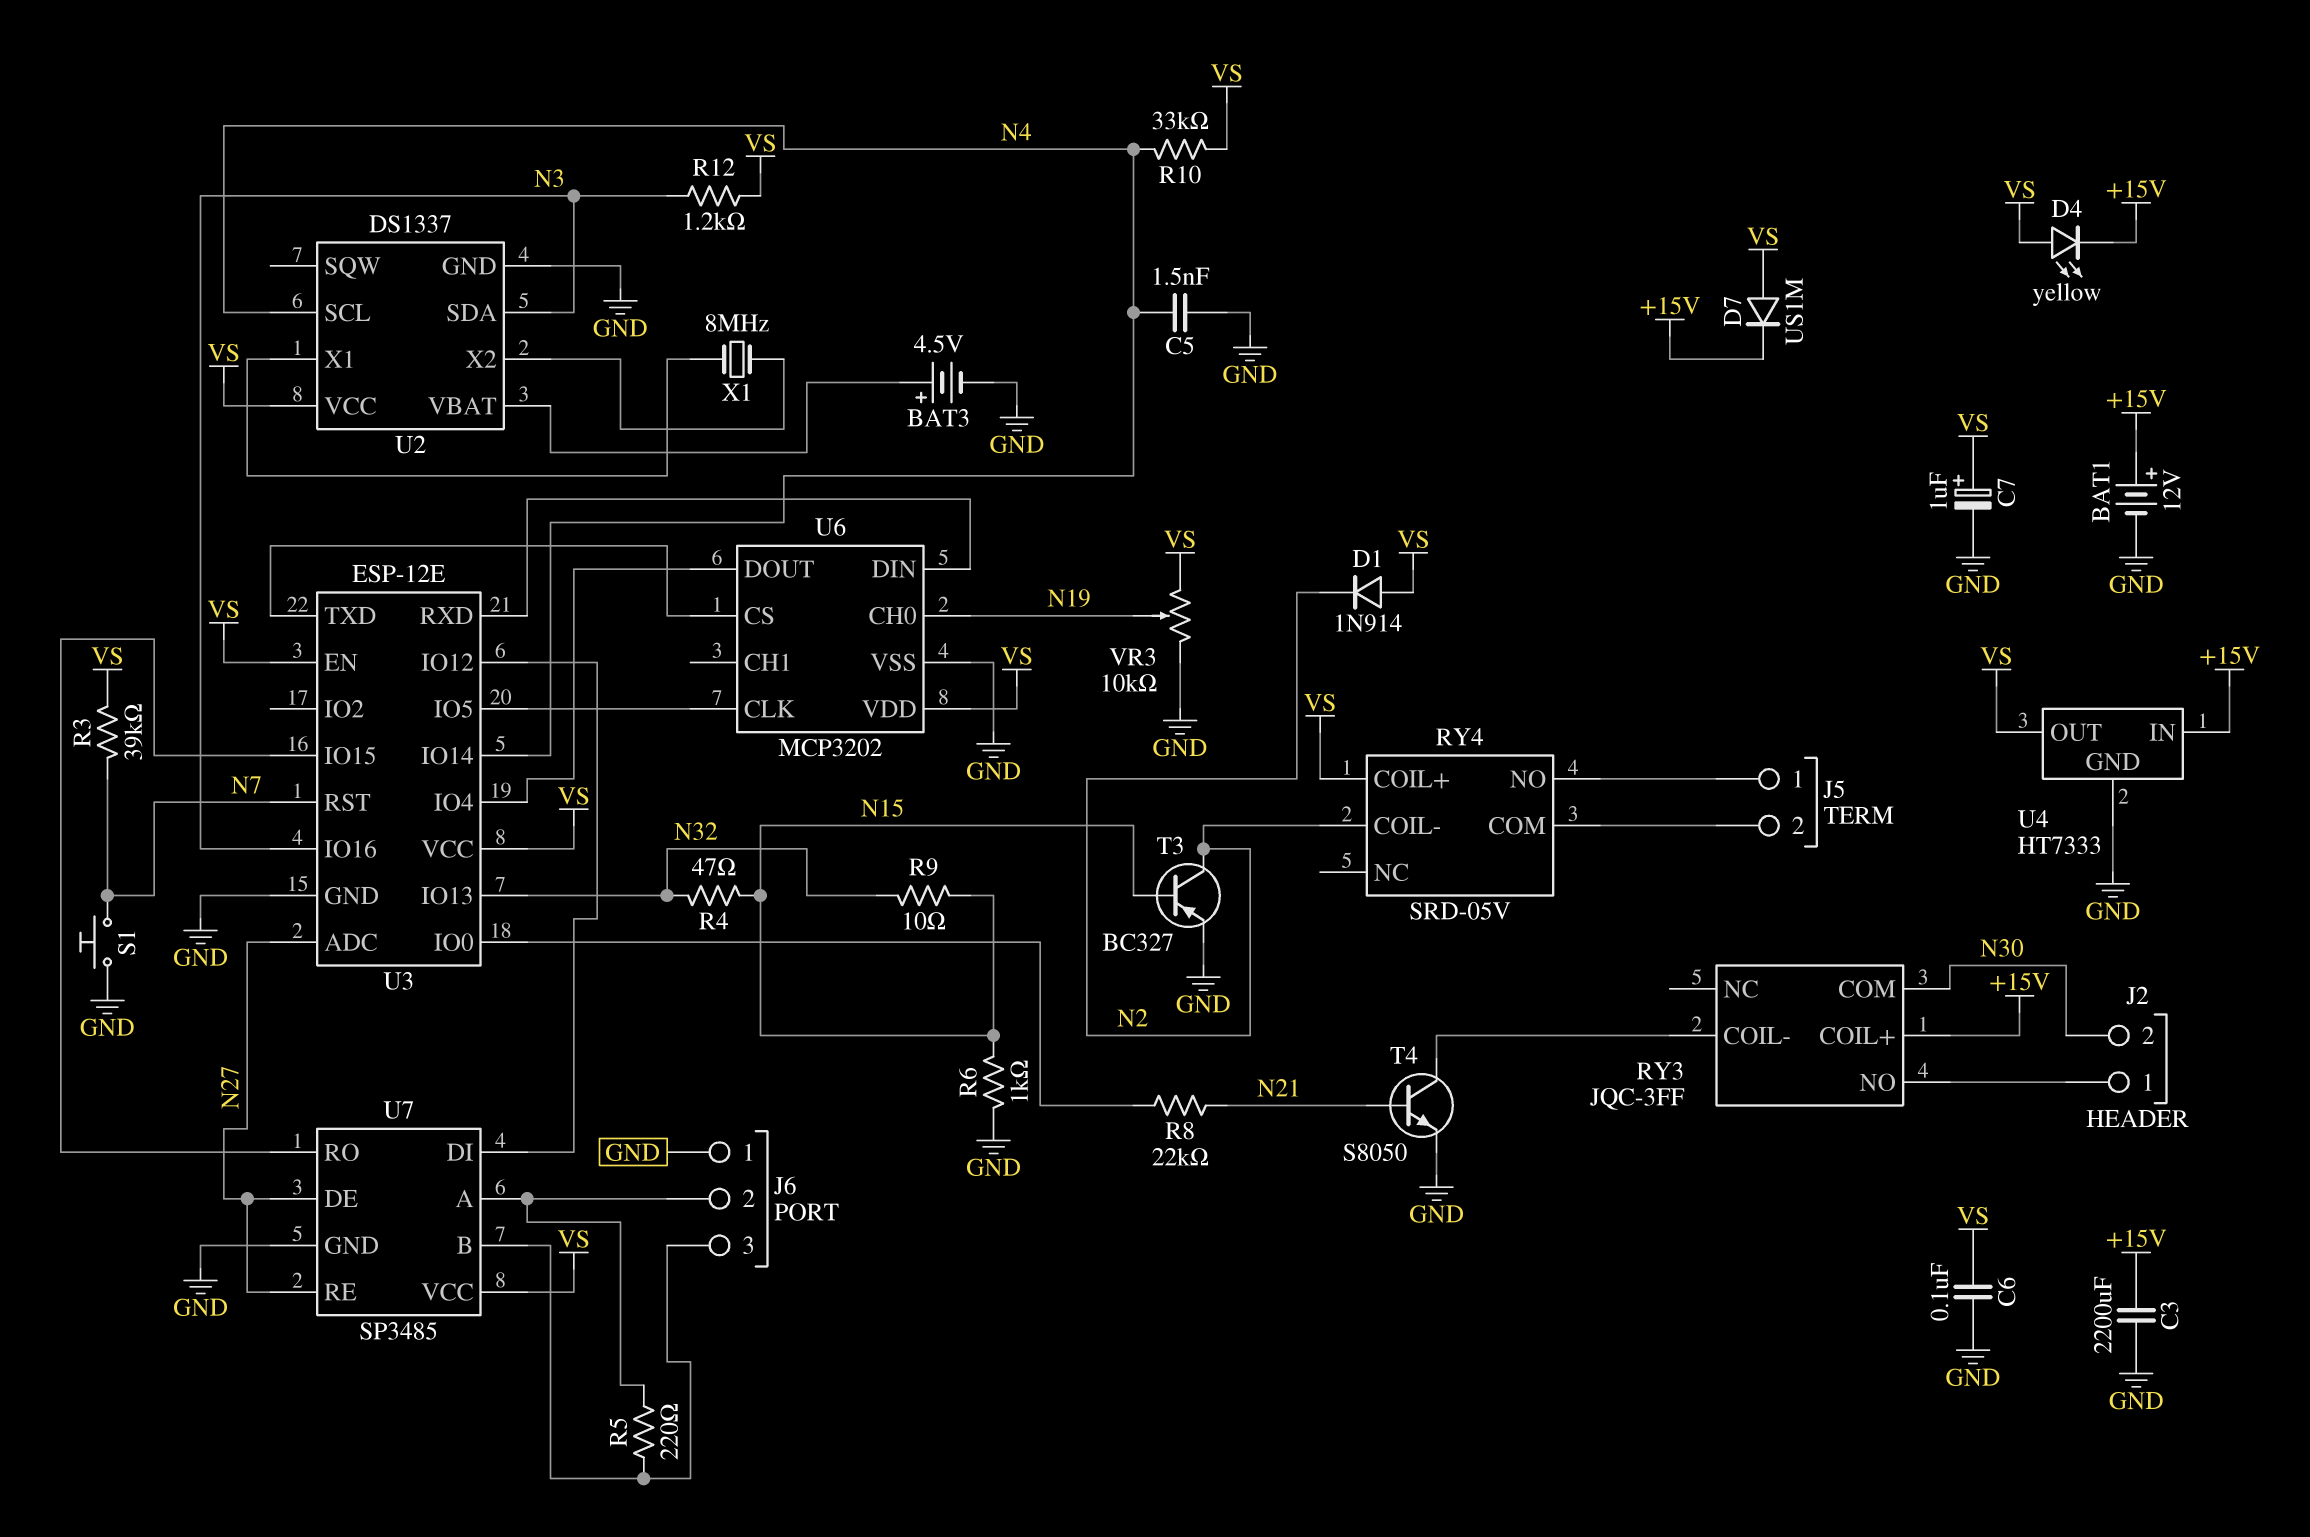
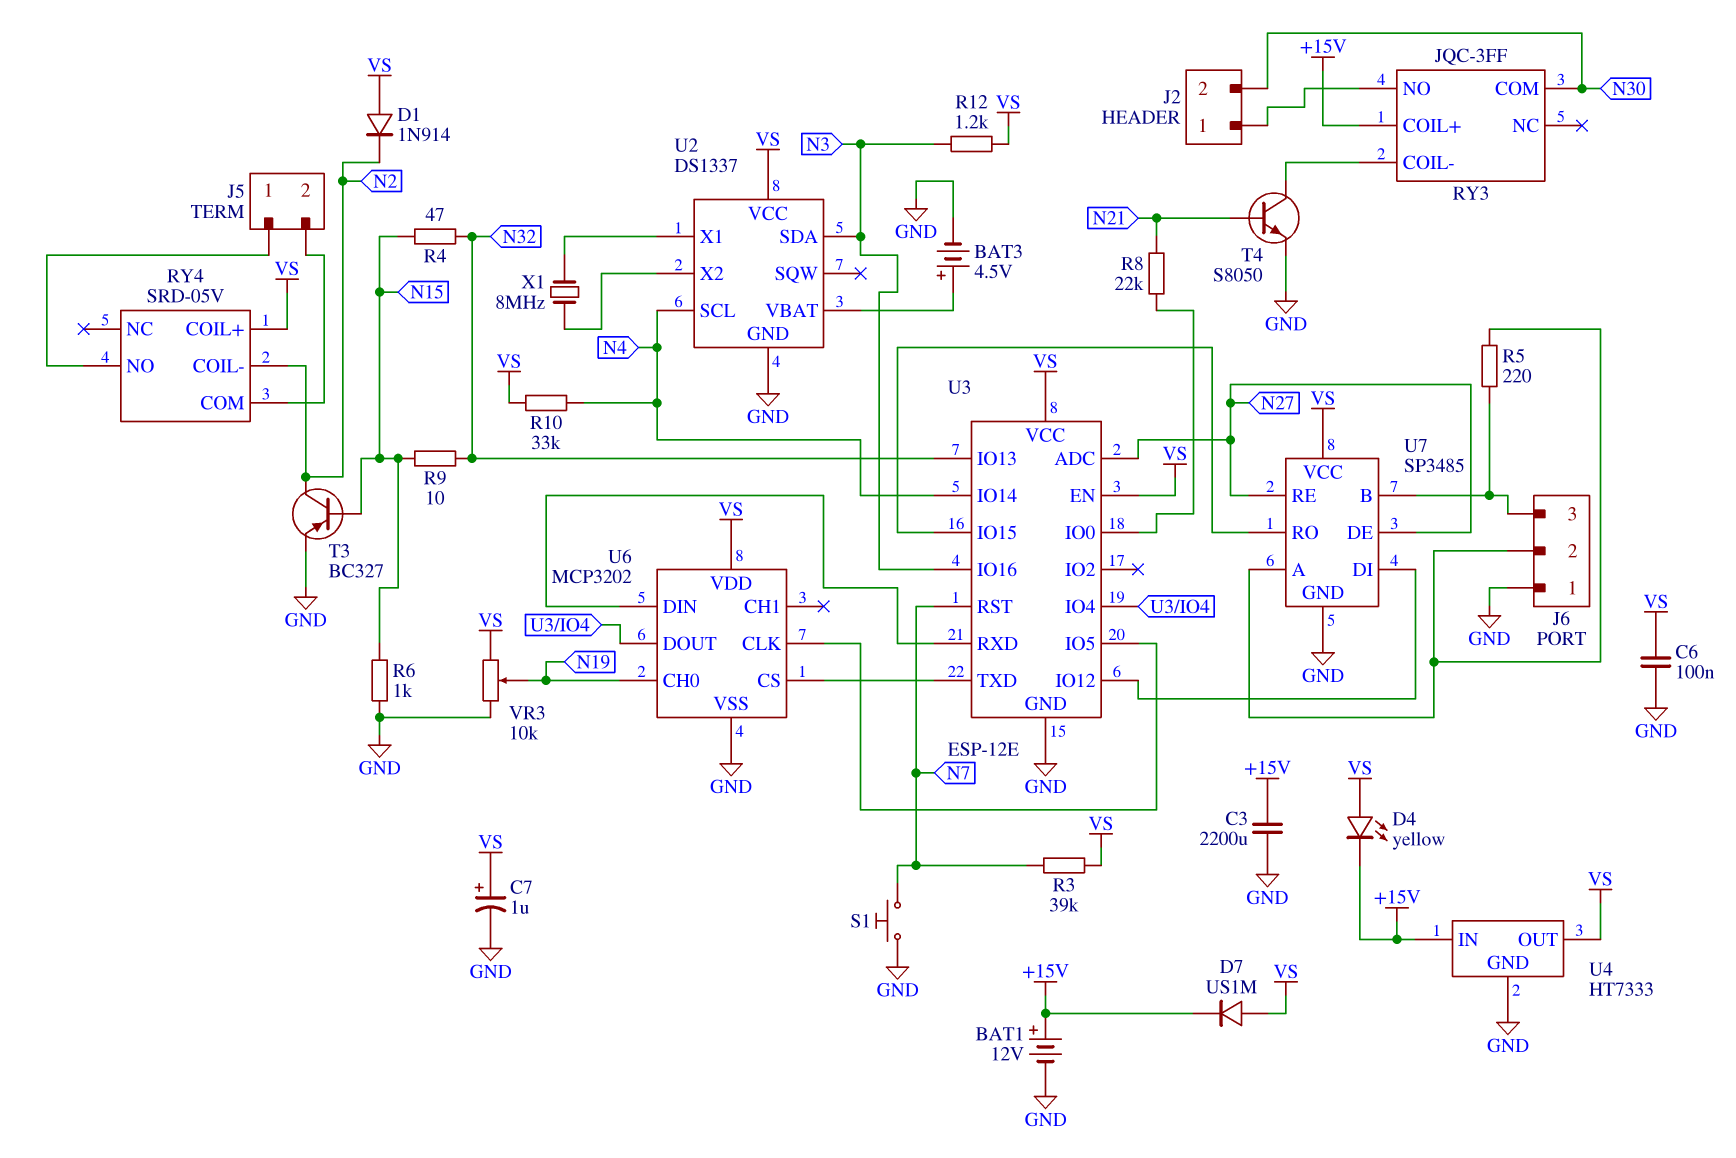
C5: 1.5nF (GND, N4) -> none

